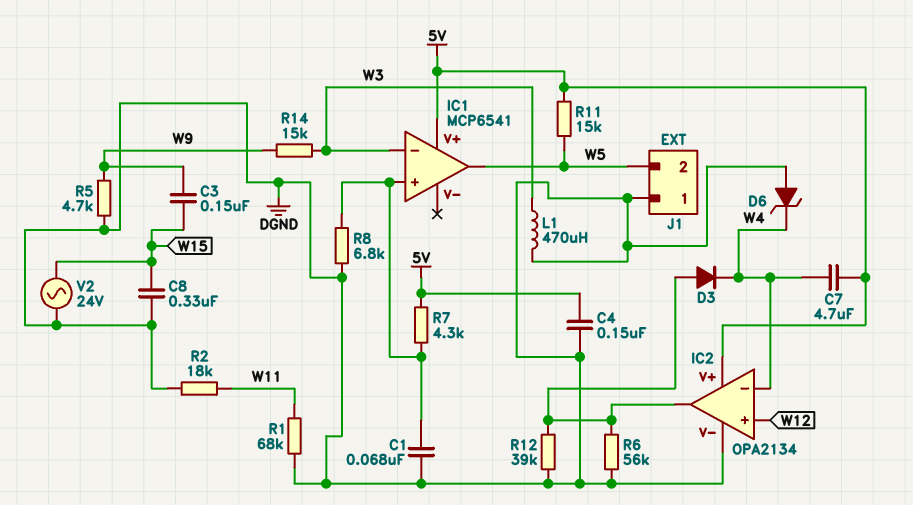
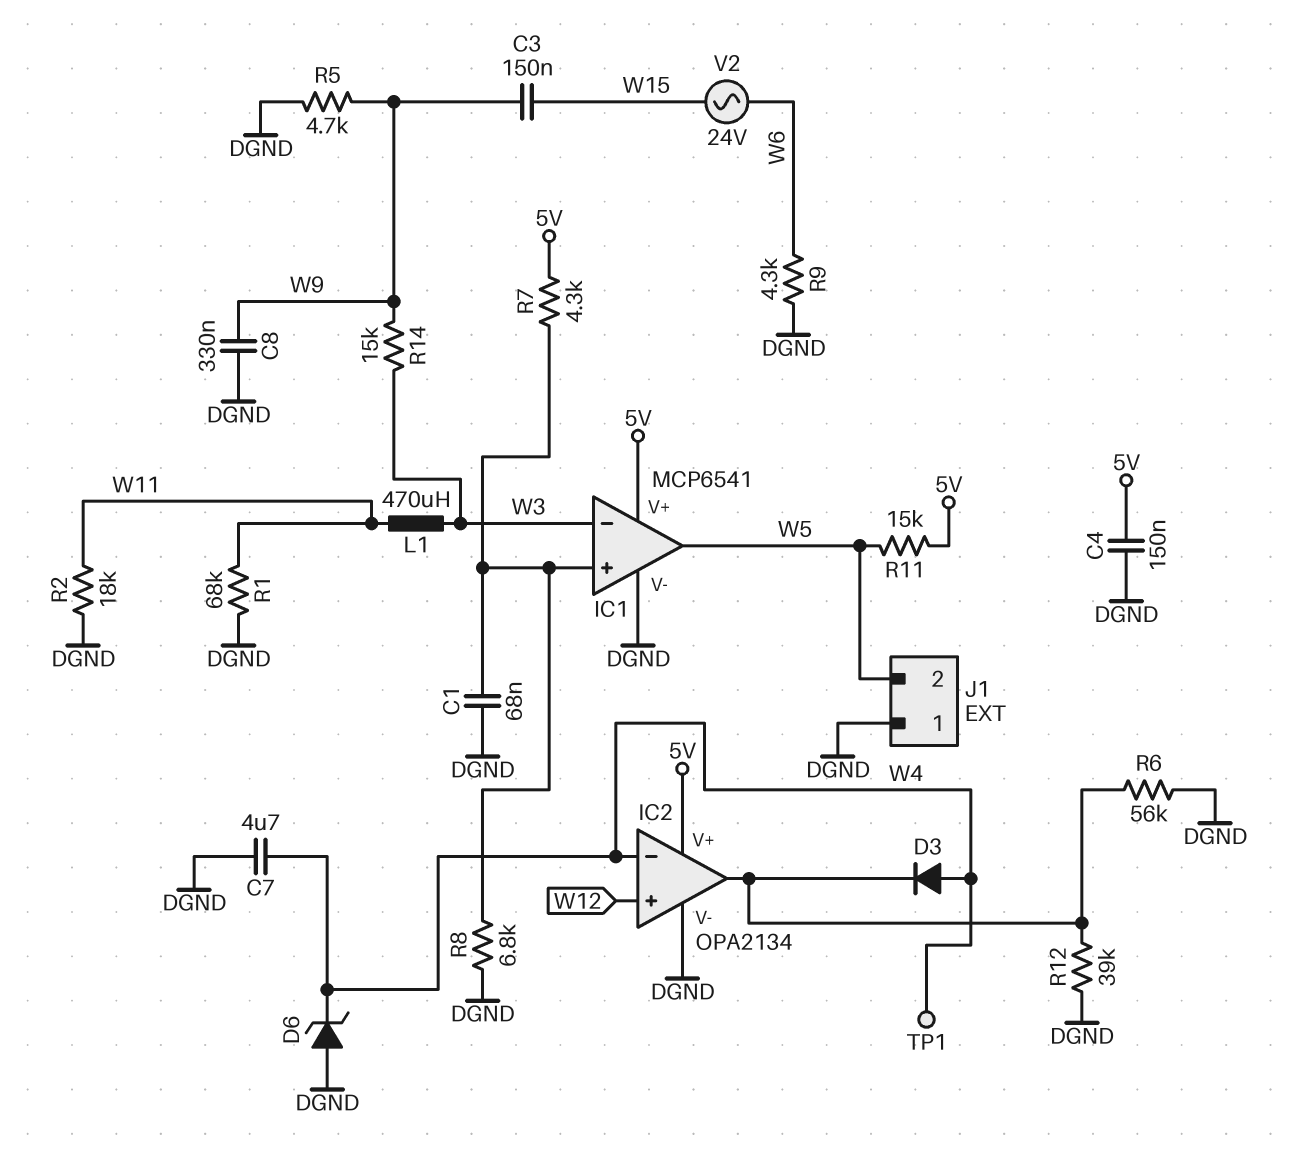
C7: 4.7uF (5V, W4) -> 4.7uF (DGND, W4)
C8: 330nF (DGND, W15) -> 330nF (DGND, W9)
D3: diode (A IC2/out, K W4) -> diode (A W4, K IC2/out)
IC1 pin V-: none -> DGND
L1: 470uH (DGND, W3) -> 470uH (W3, W11)
R9: none -> 4.3k (DGND, W6)
TP1: none -> test point (W4)
V2: AC 24V (DGND, W15) -> AC 24V (W6, W15)

